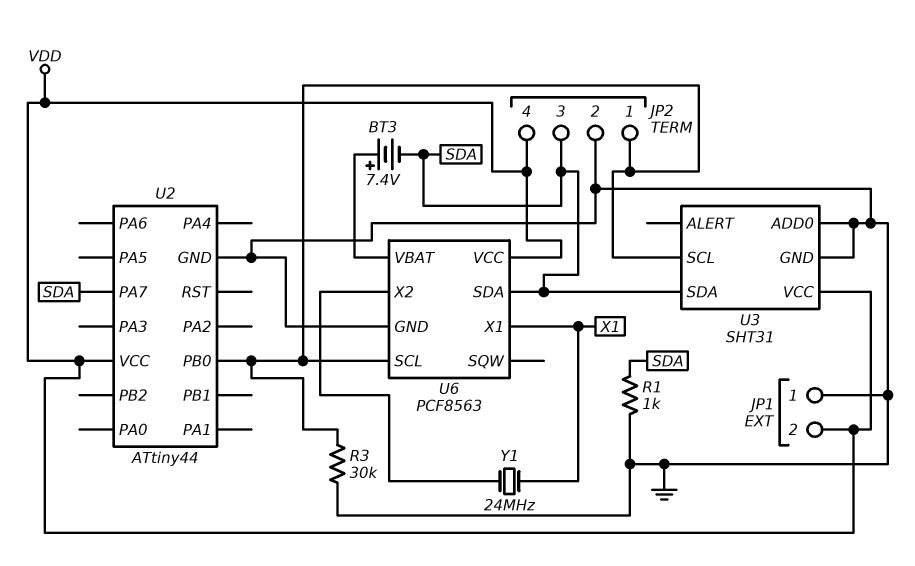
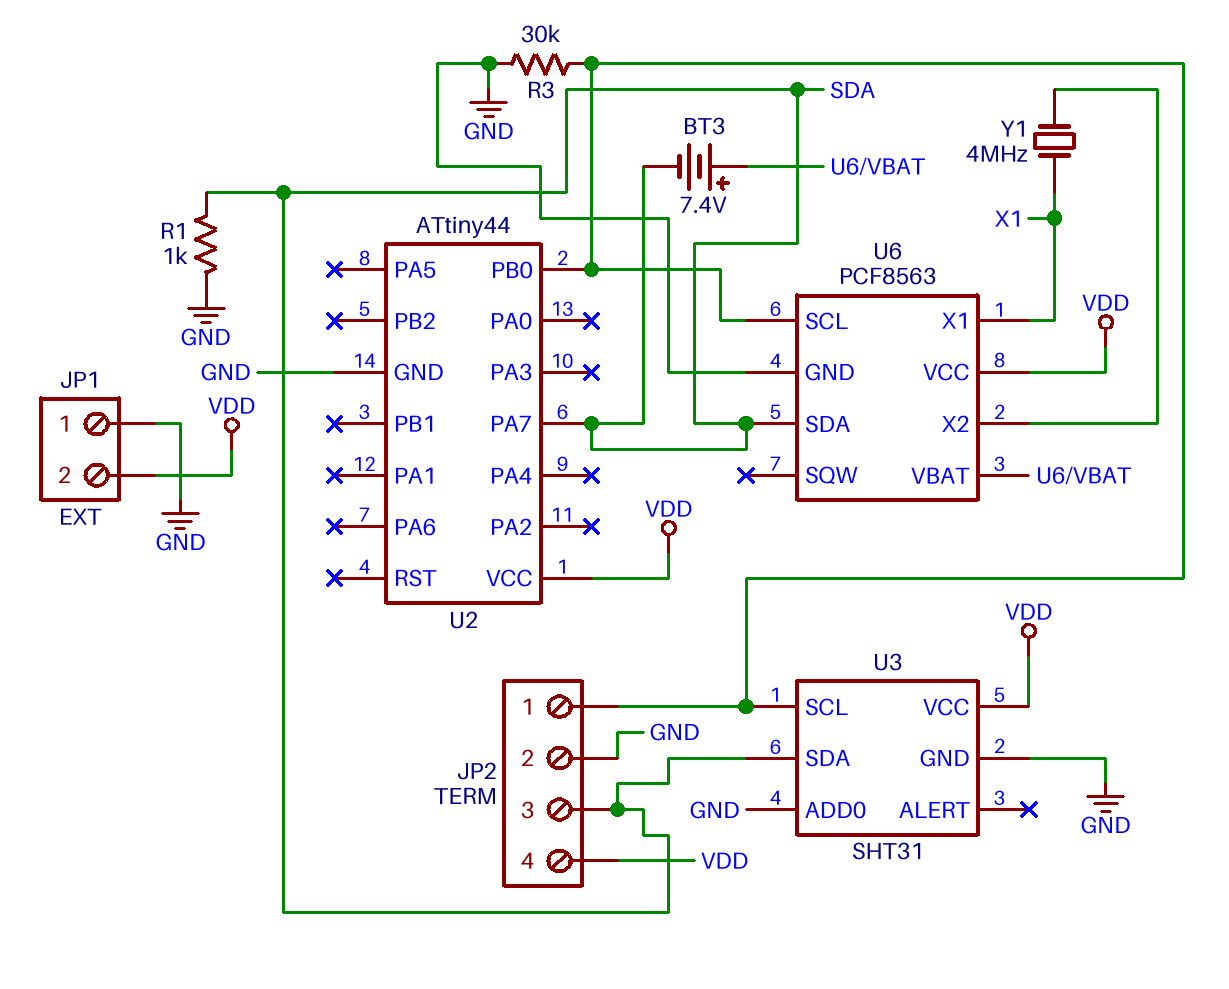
Y1: 24MHz (U6/X2, X1) -> 4MHz (U6/X2, X1)

